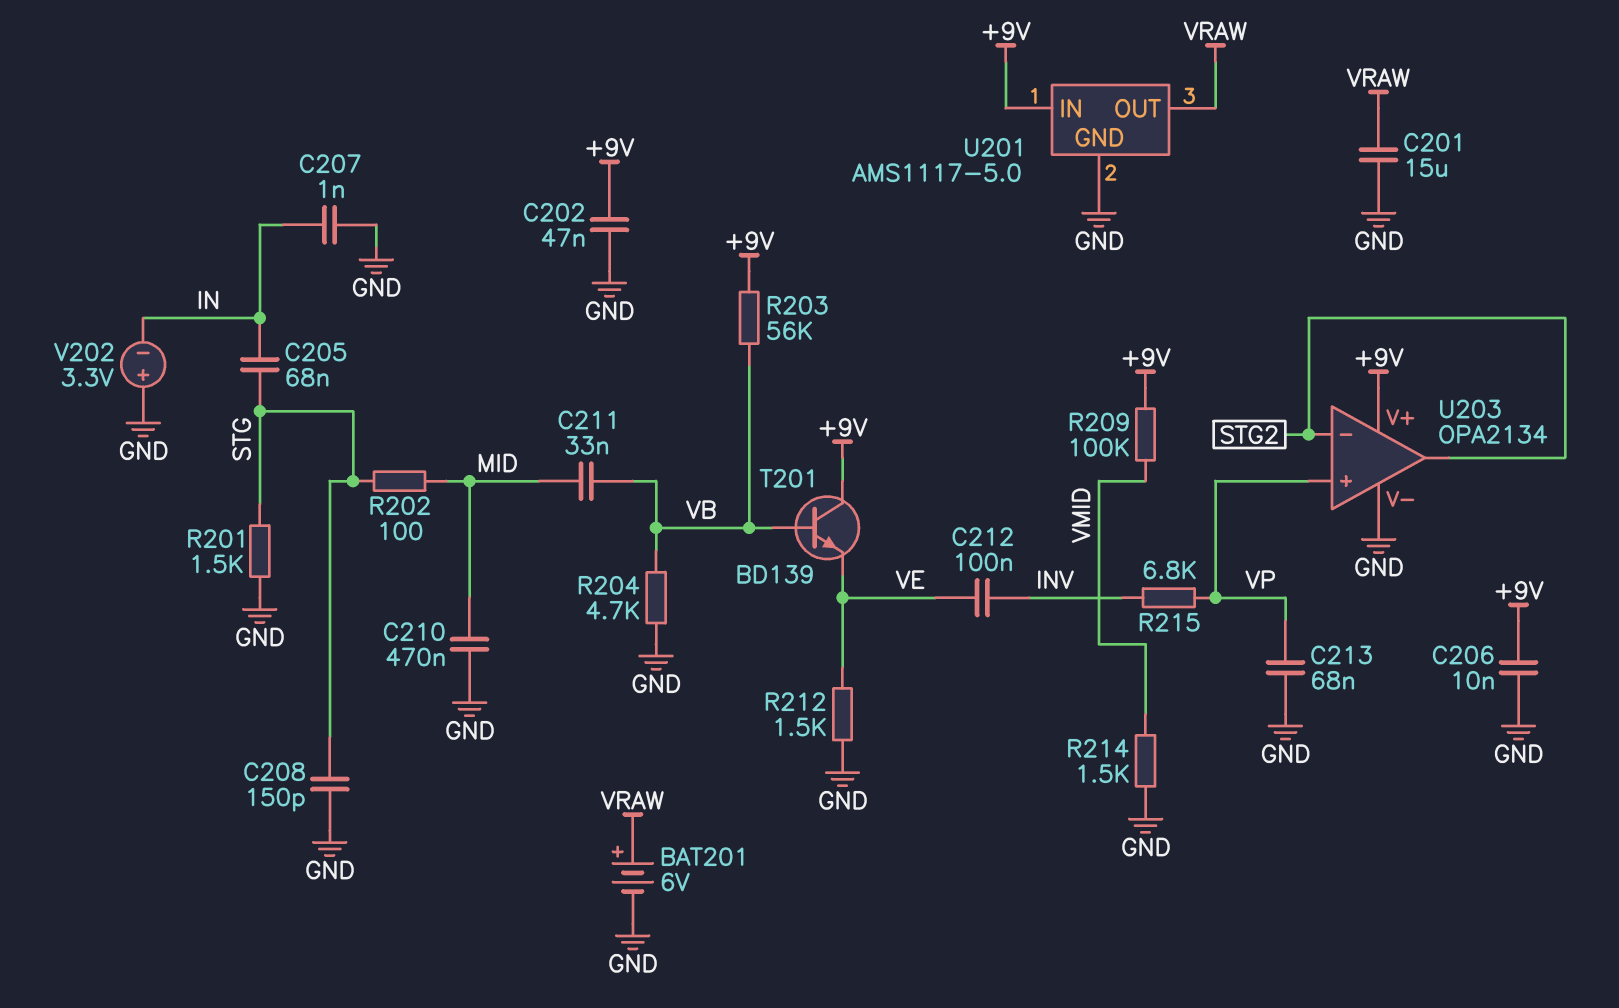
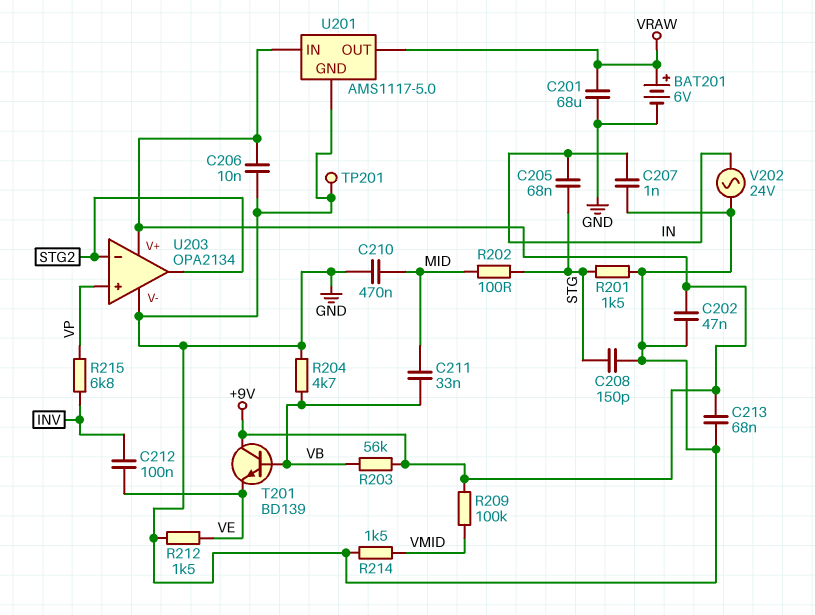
C201: 15uF (GND, VRAW) -> 68uF (GND, VRAW)
C213: 68nF (GND, VP) -> 68nF (+9V, GND)
TP201: none -> test point (GND)
V202: 3.3V (plus GND, minus IN) -> AC 24V (GND, IN)

